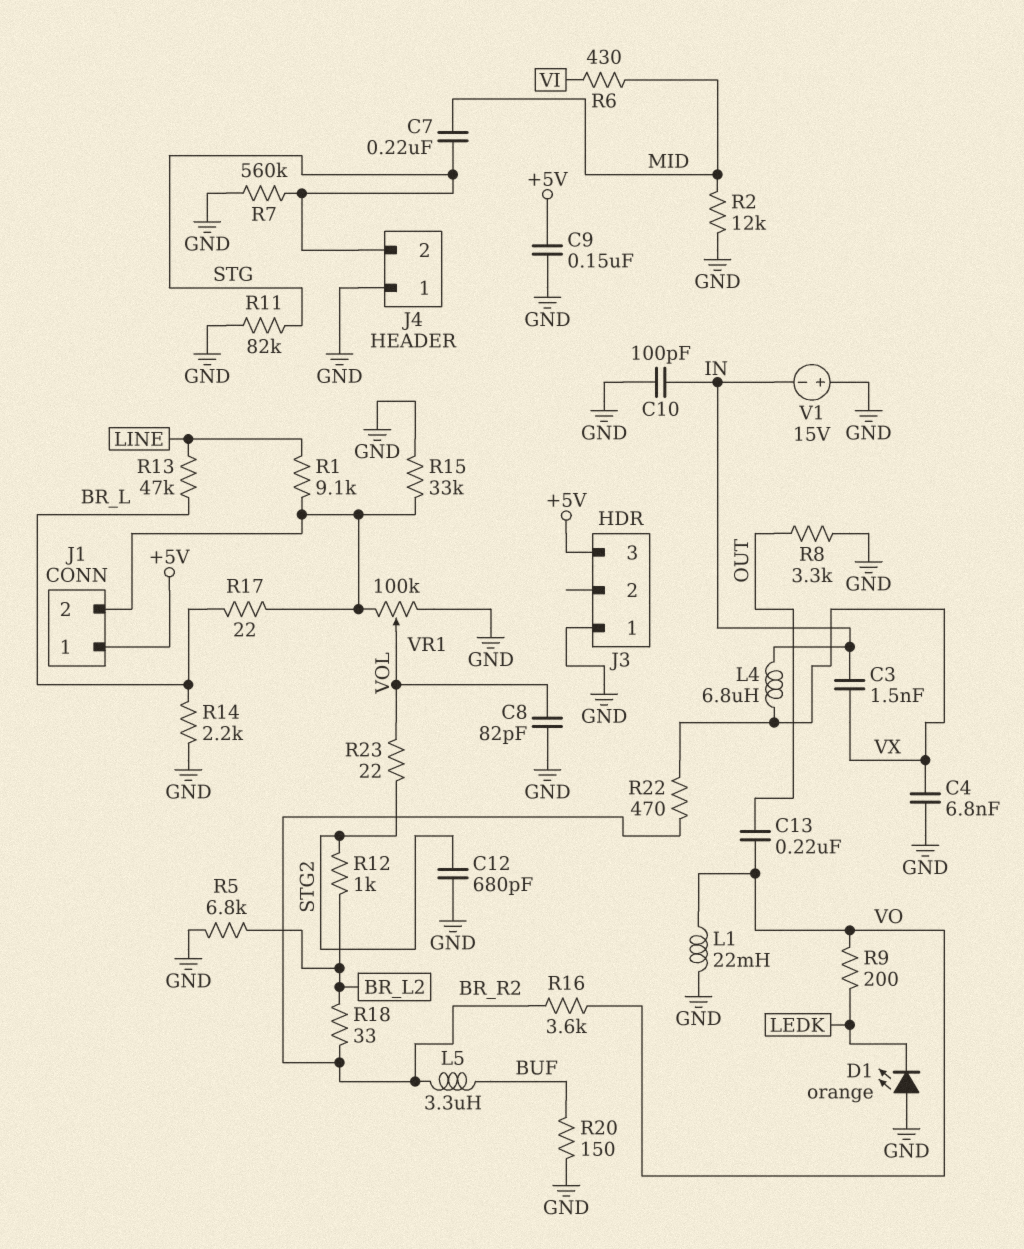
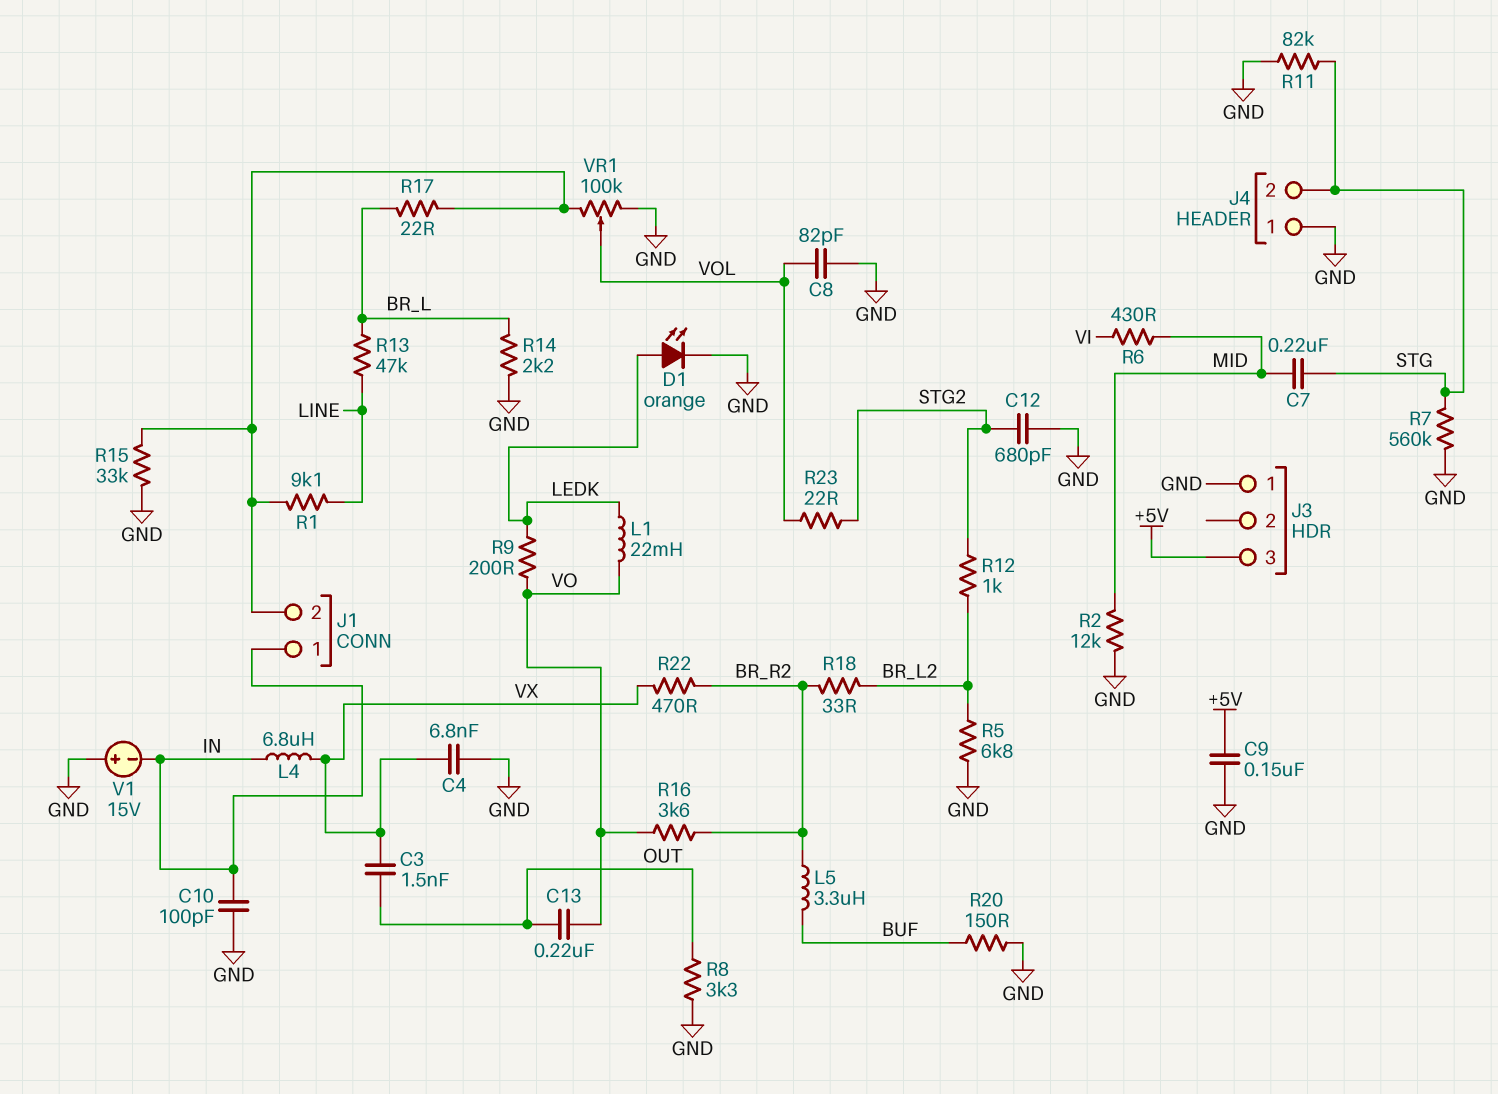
C3: 1.5nF (IN, VX) -> 1.5nF (OUT, VX)
D1: LED orange (A GND, K LEDK) -> LED orange (A LEDK, K GND)
J1 pin 1: +5V -> IN
L1: 22mH (GND, VO) -> 22mH (LEDK, VO)

